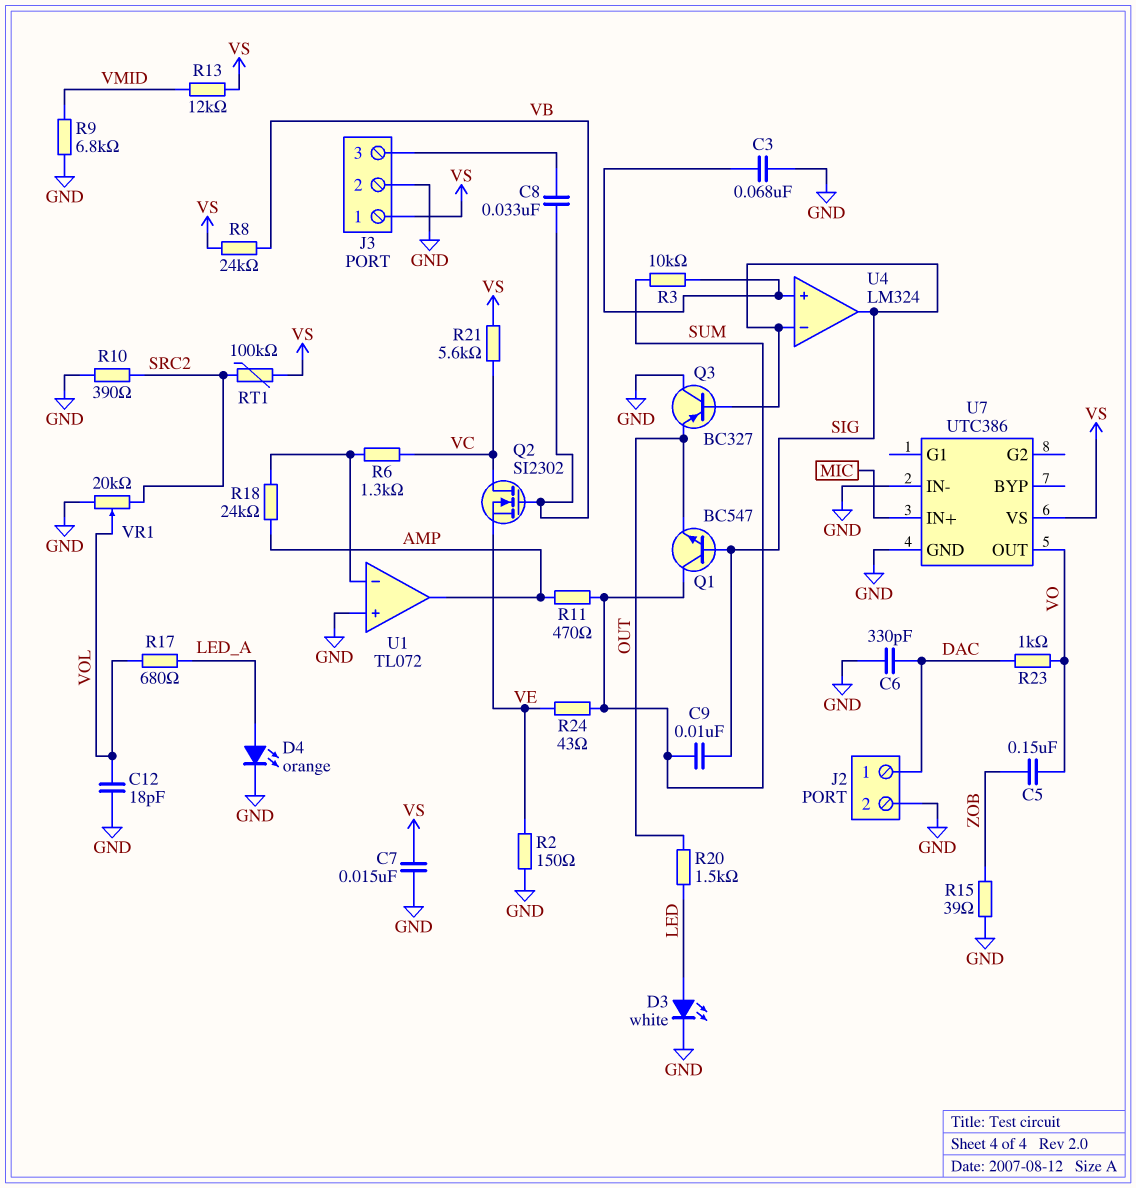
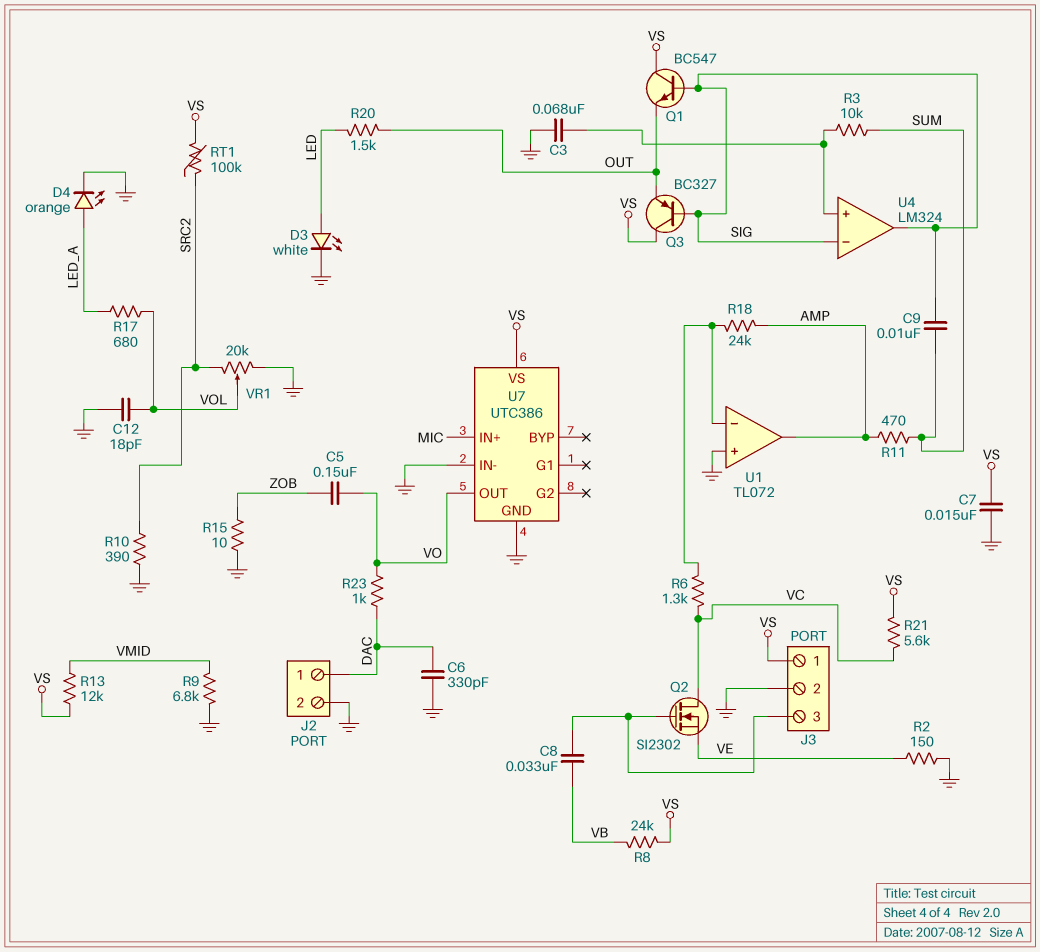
Q1: NPN BC547 (B SIG, C SUM, E OUT) -> NPN BC547 (B SIG, C VS, E OUT)
Q2: NMOS SI2302 (G VB, D VC, S VE) -> NMOS SI2302 (G J3/3, D VC, S VE)
Q3: PNP BC327 (B SIG, C GND, E OUT) -> PNP BC327 (B SIG, C VS, E OUT)
R15: 39 (GND, ZOB) -> 10 (GND, ZOB)
R24: 43 (SUM, VE) -> none

